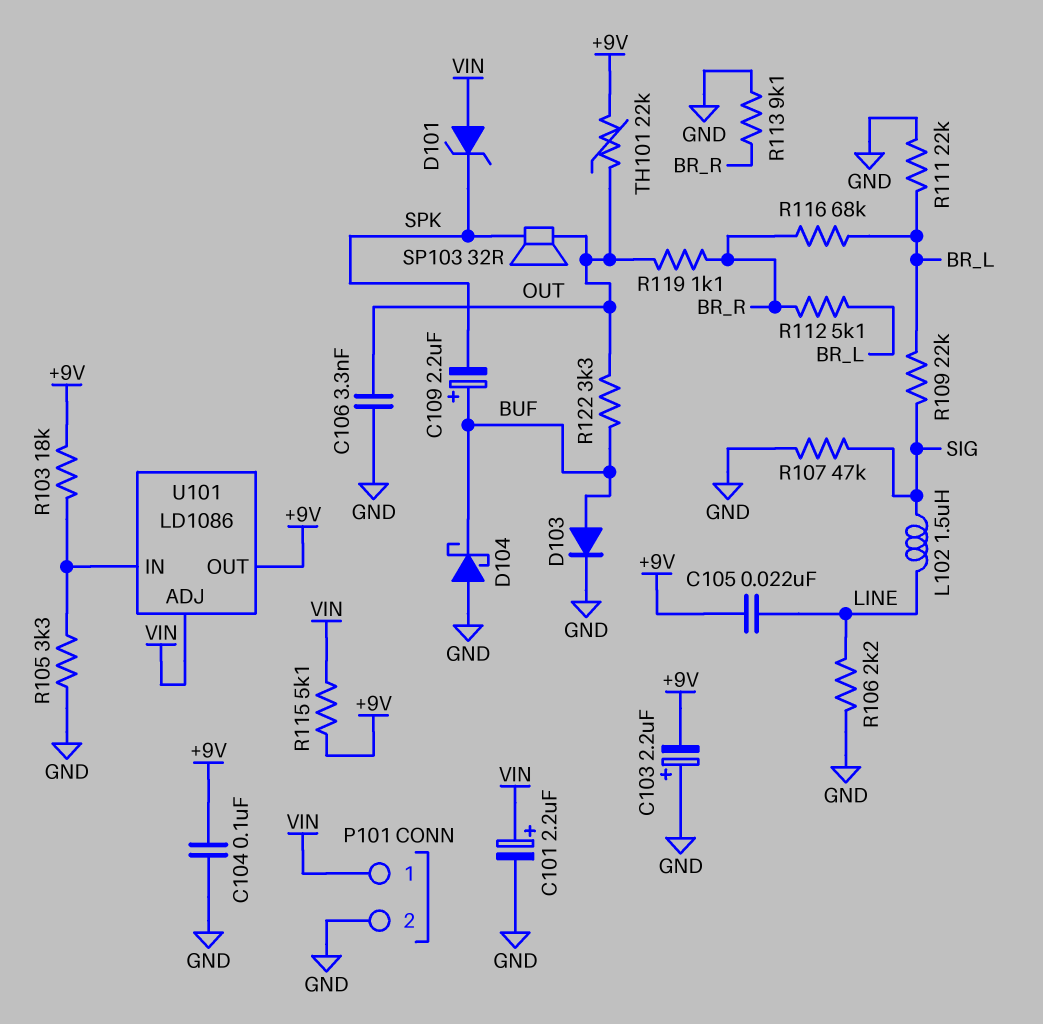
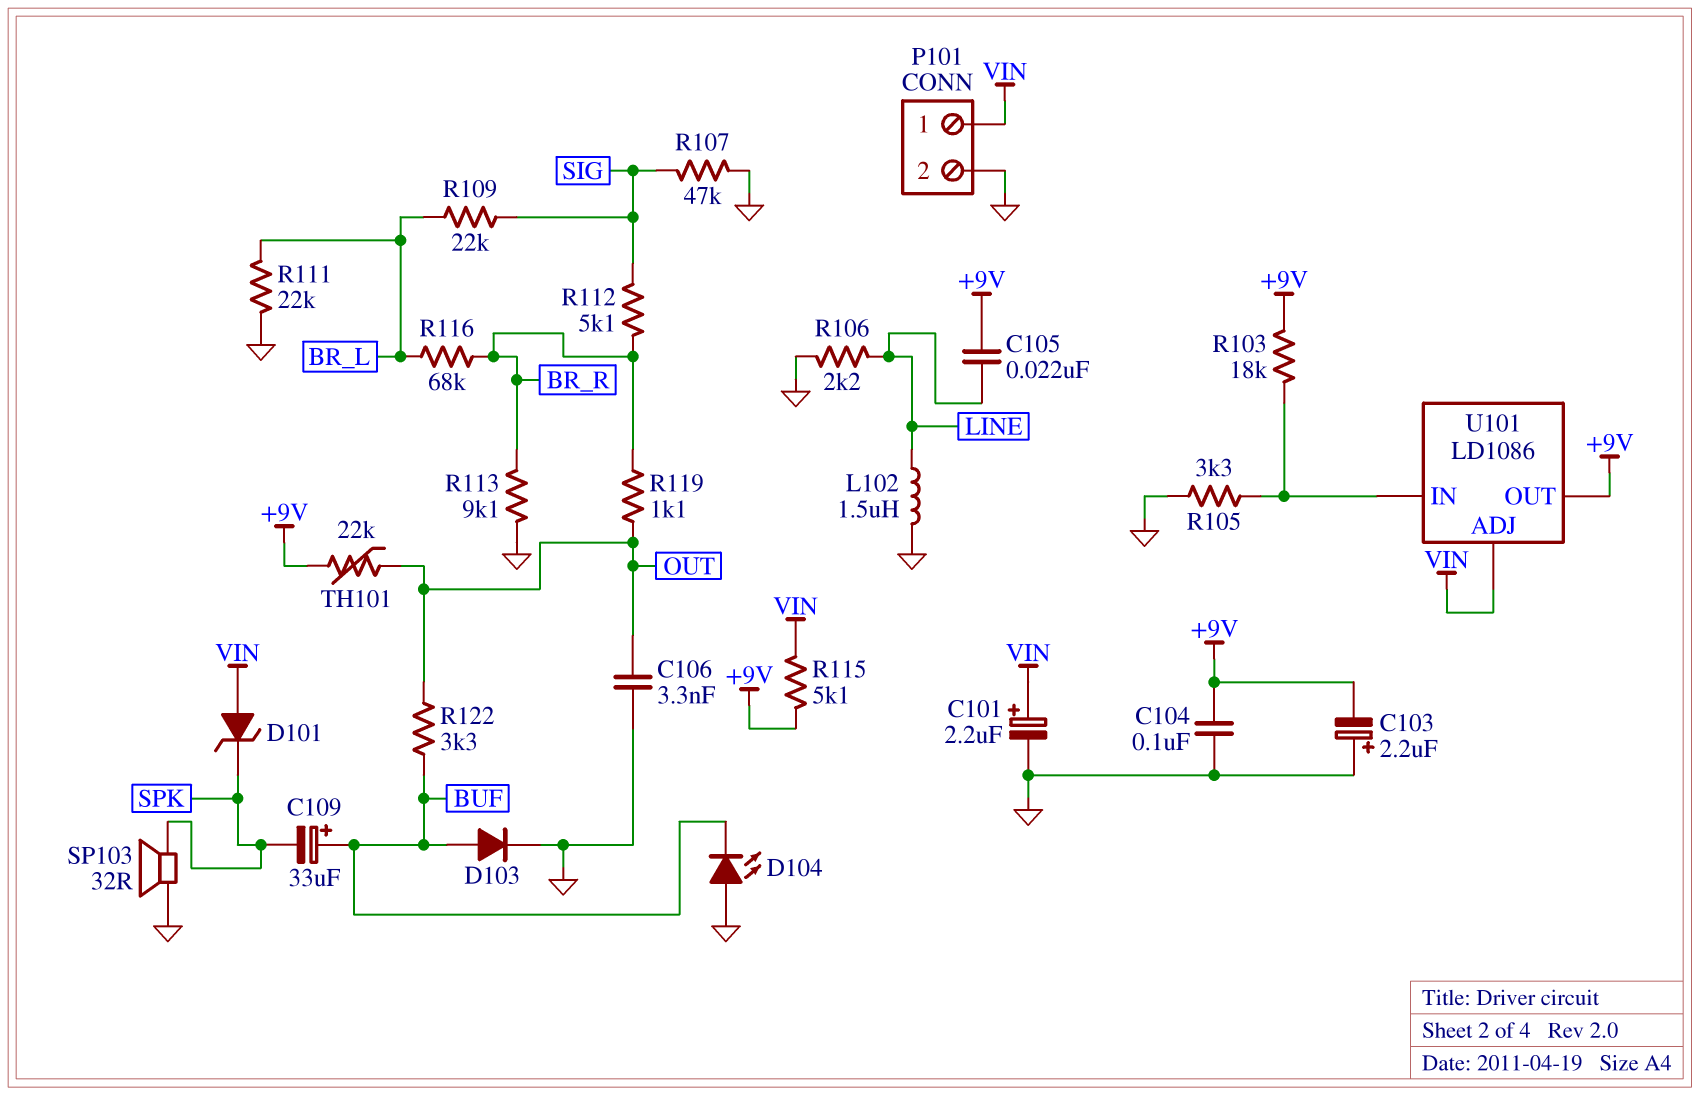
C109: 2.2uF (plus BUF, minus SPK) -> 33uF (plus BUF, minus SPK)
D104: schottky (A GND, K BUF) -> LED (A GND, K BUF)
L102: 1.5uH (LINE, SIG) -> 1.5uH (GND, LINE)
R112: 5.1k (BR_L, BR_R) -> 5.1k (BR_R, SIG)
SP103: speaker 32R (OUT, SPK) -> speaker 32R (GND, SPK)

